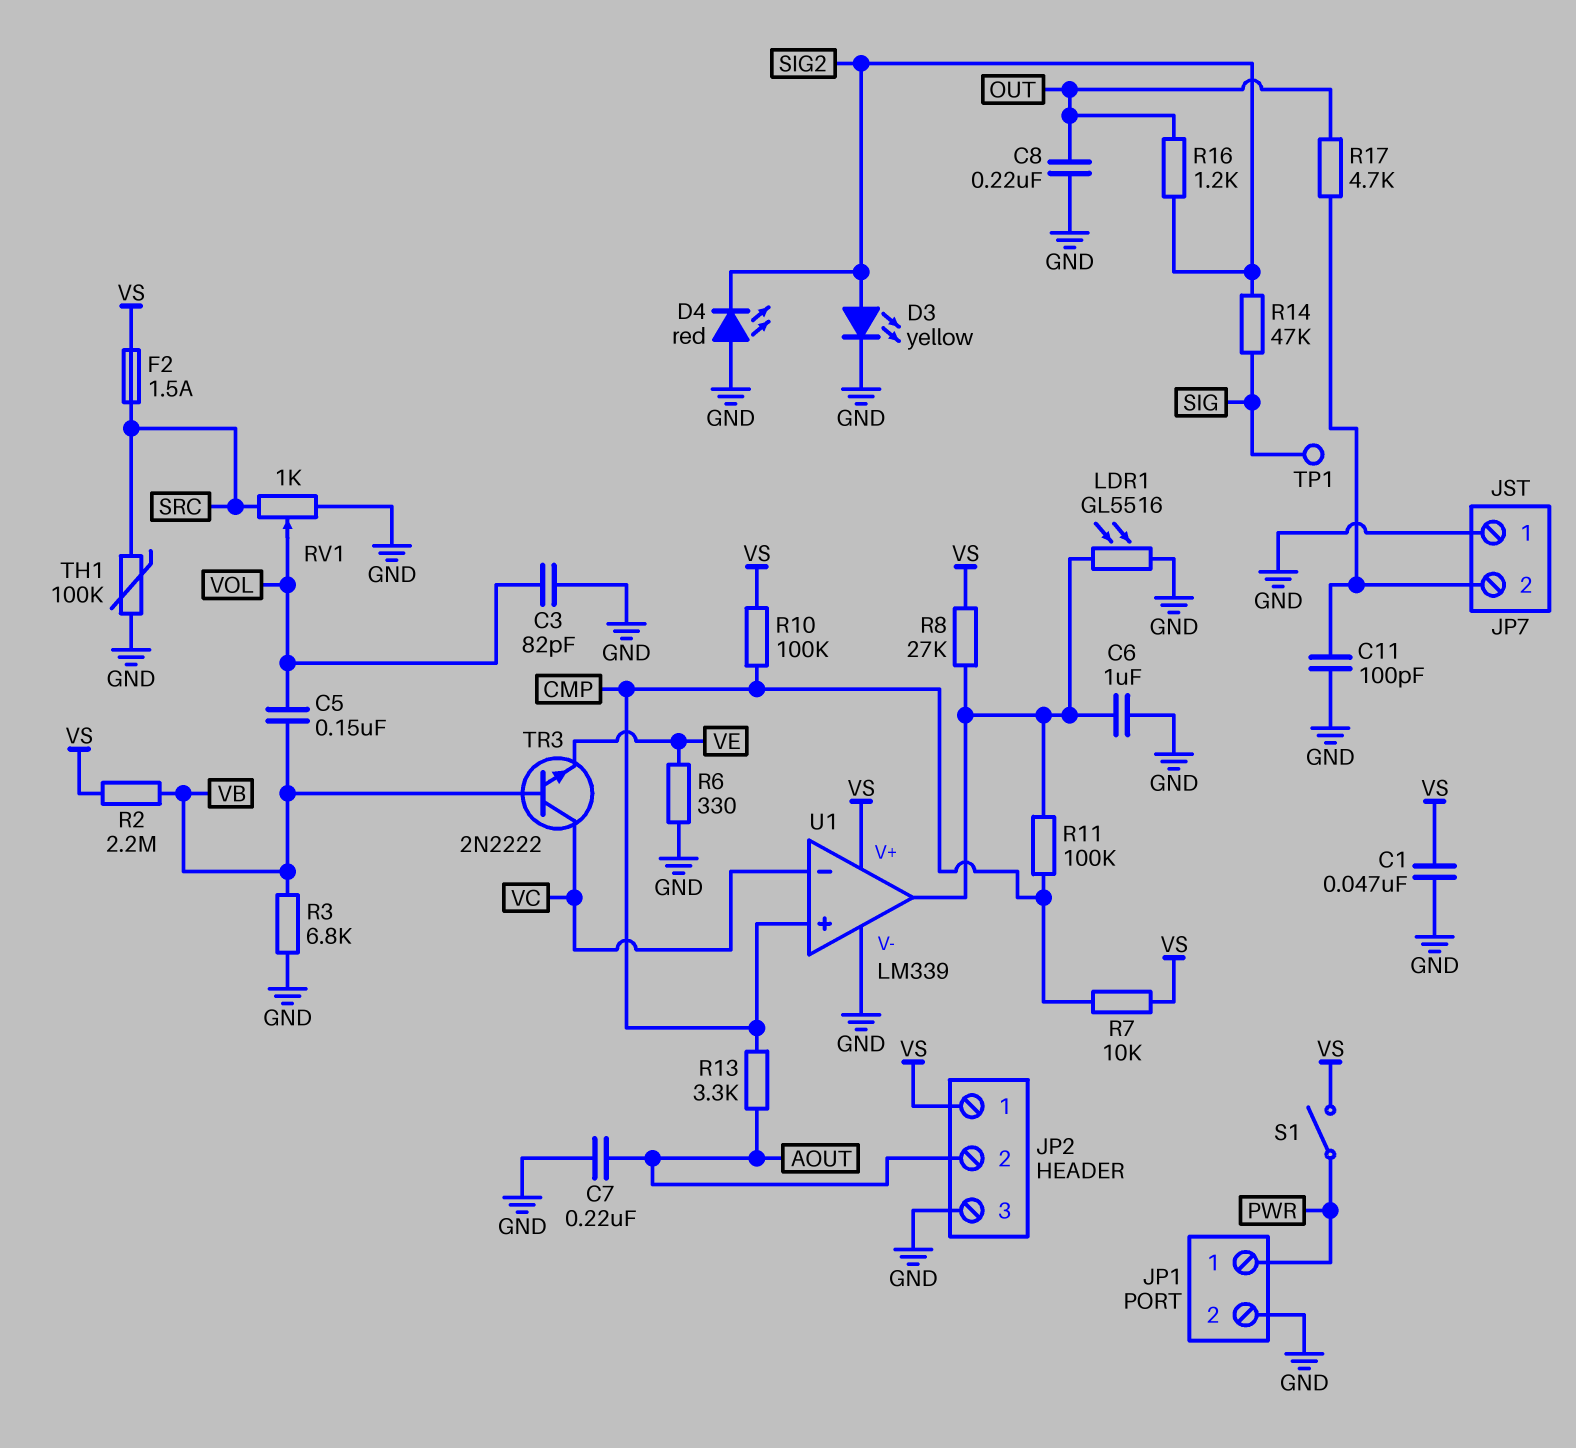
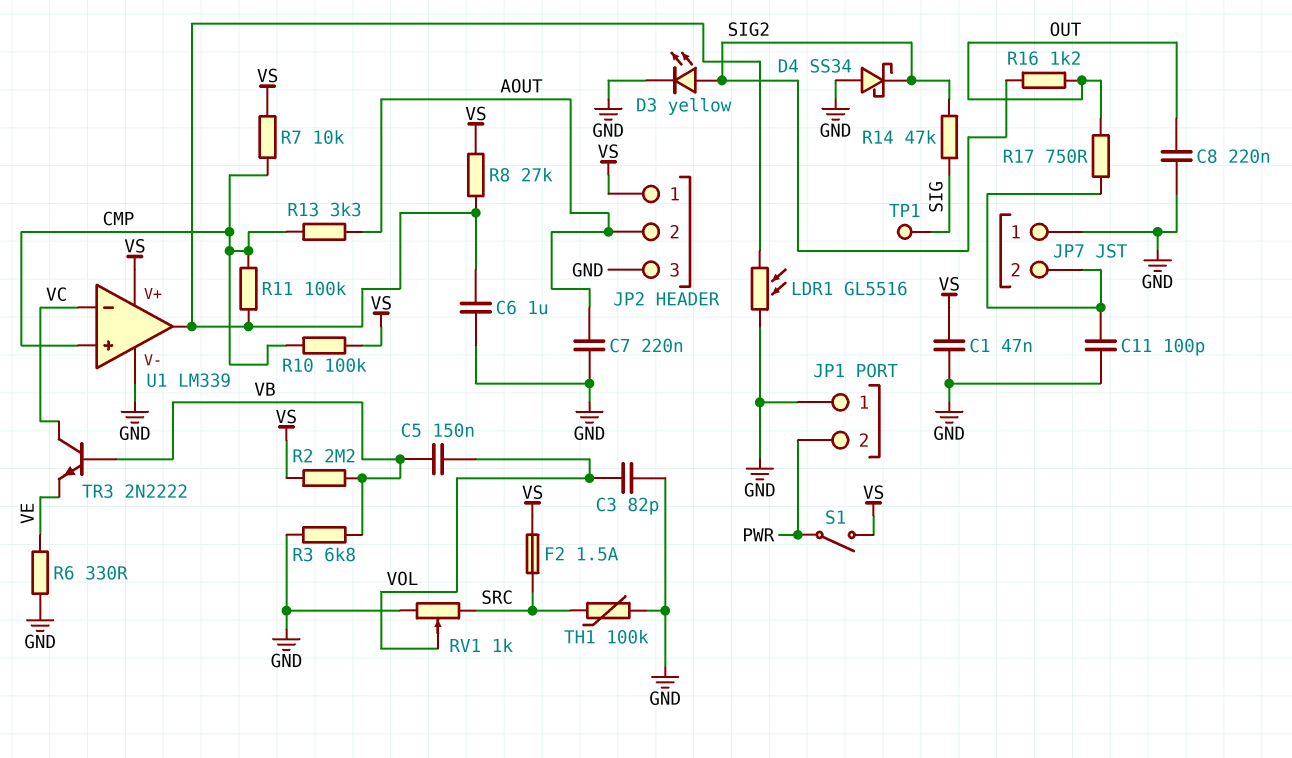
D4: LED red (A GND, K SIG2) -> schottky SS34 (A GND, K SIG2)
JP1 pin 1: PWR -> GND
JP1 pin 2: GND -> PWR
R17: 4.7k (JP7/2, OUT) -> 750 (JP7/2, OUT)

